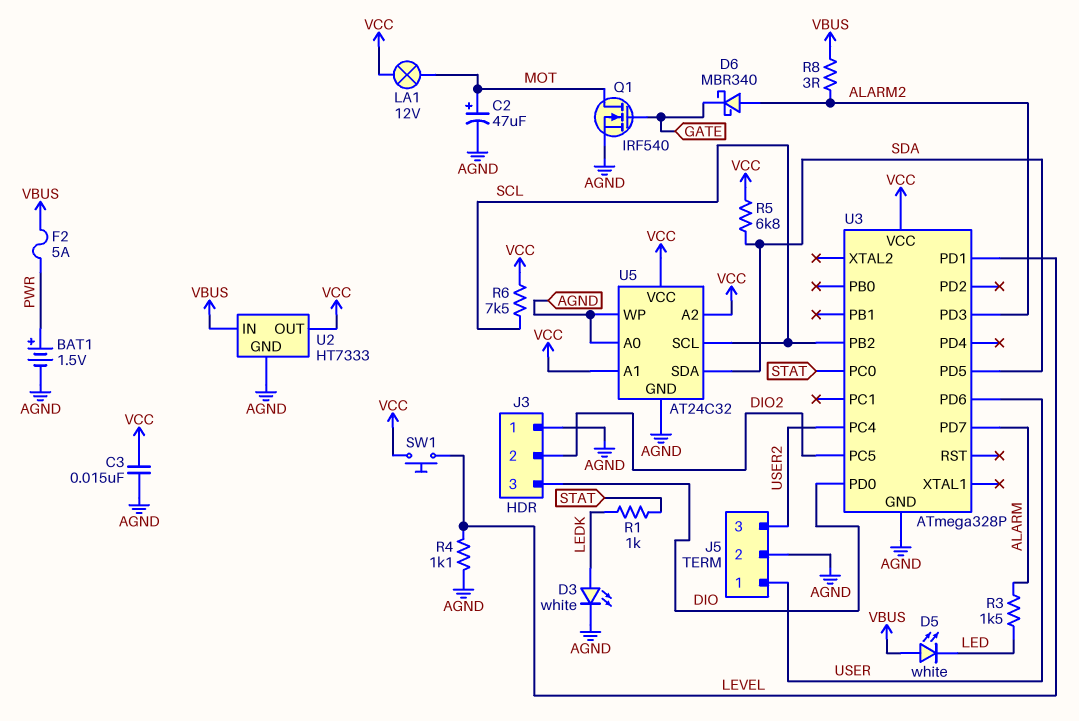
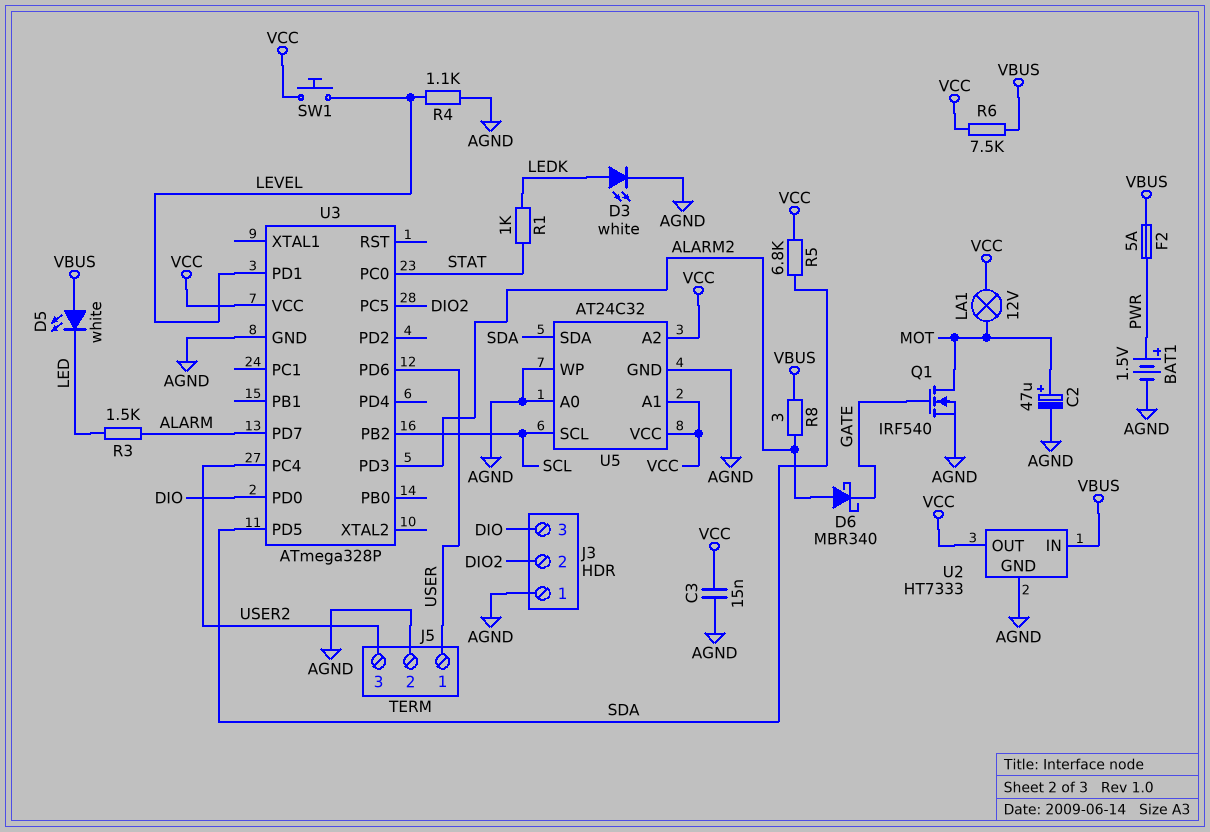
R6: 7.5k (SCL, VCC) -> 7.5k (VBUS, VCC)

